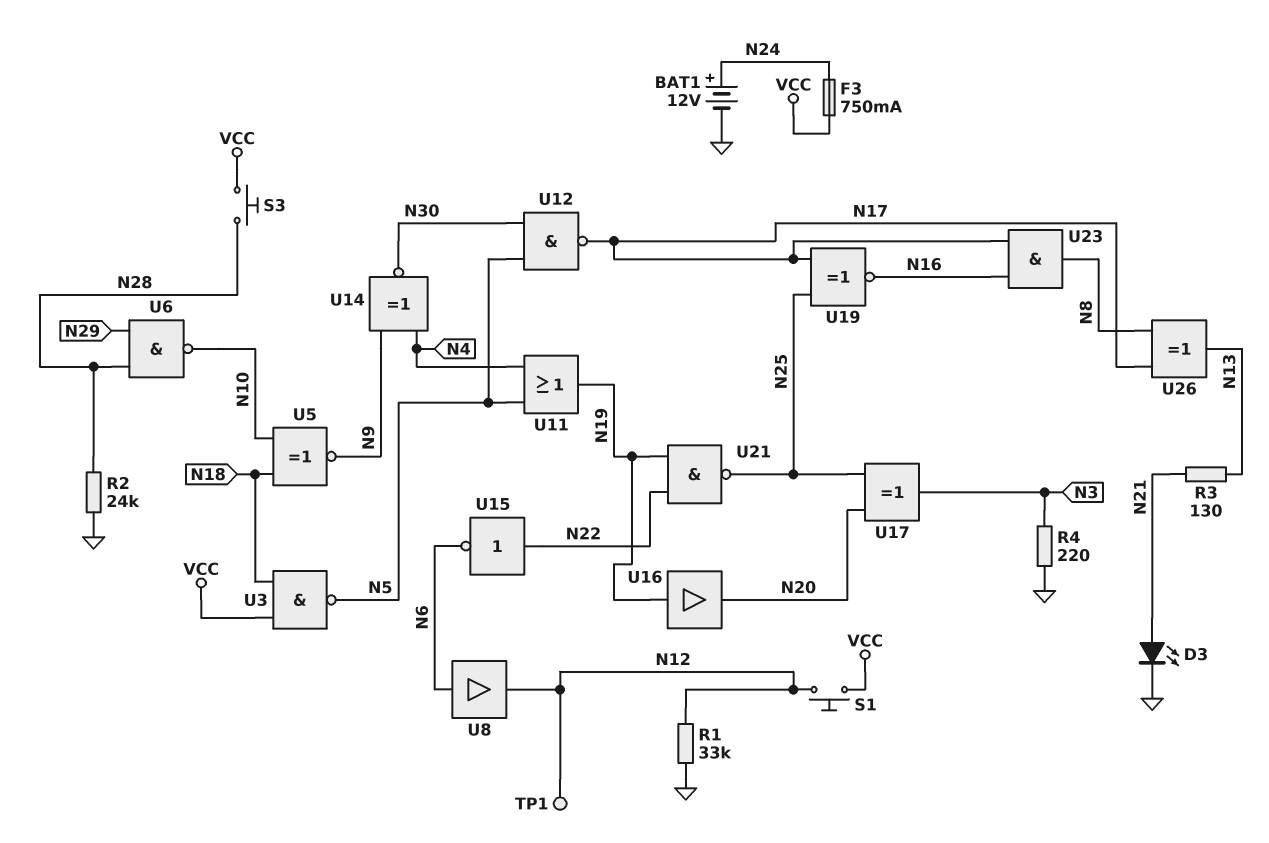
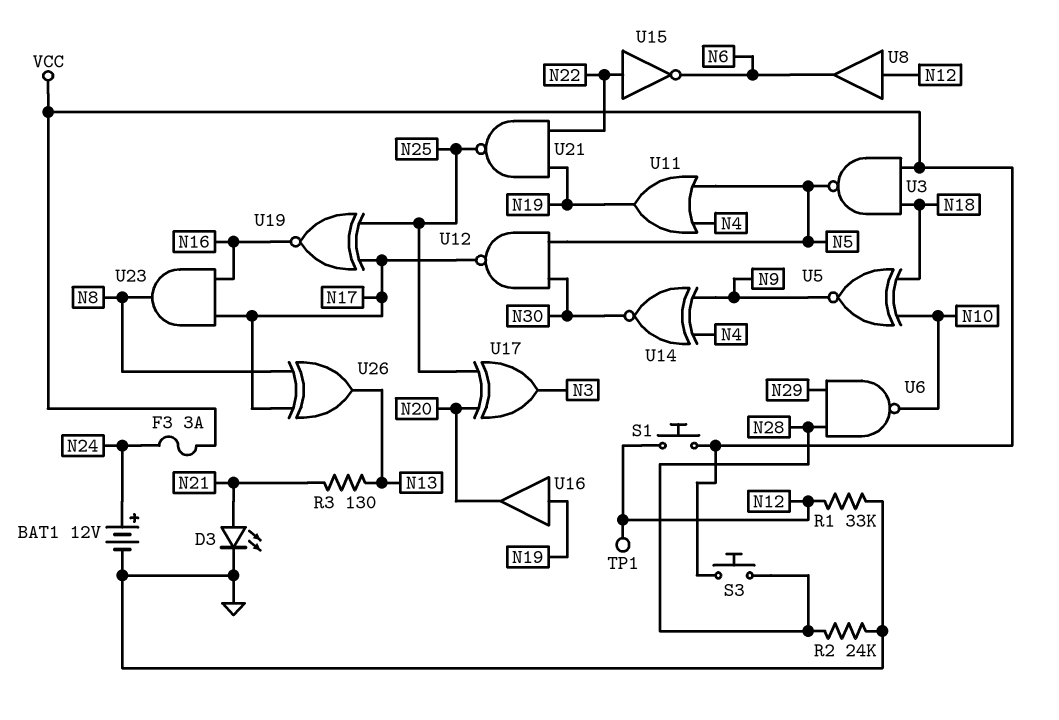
F3: 750mA (N24, VCC) -> 3A (N24, VCC)
R4: 220 (GND, N3) -> none
U8: buffer (in N6, out N12) -> buffer (in N12, out N6)

